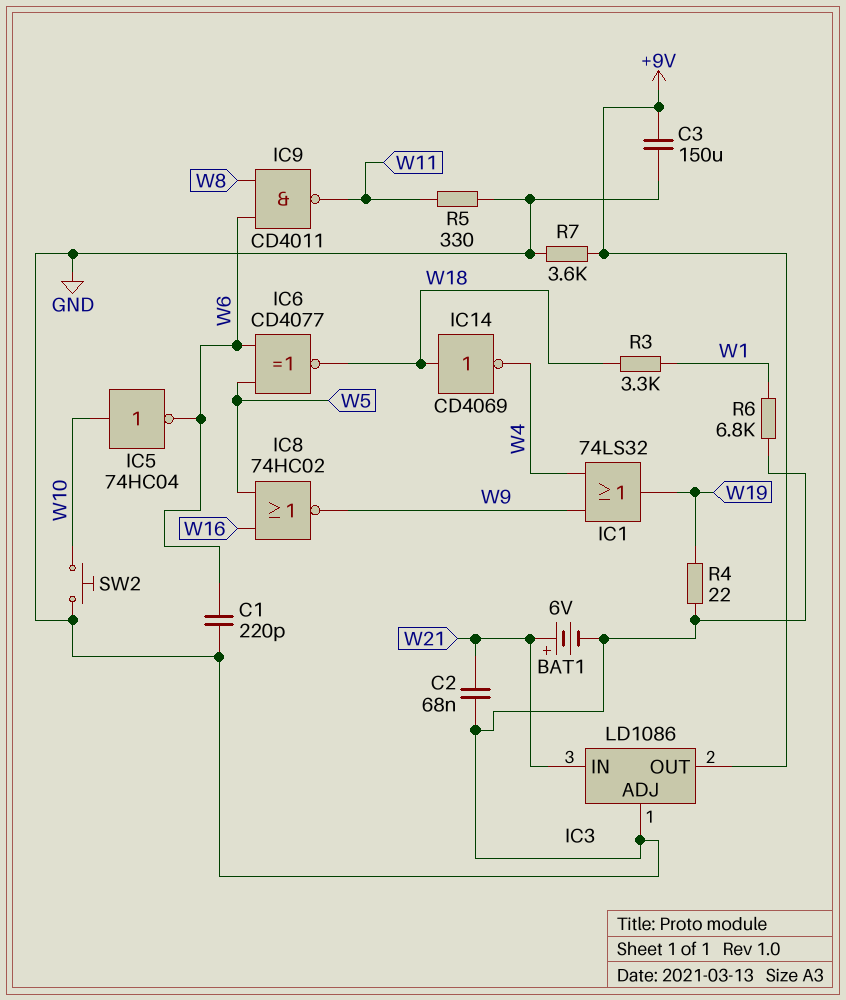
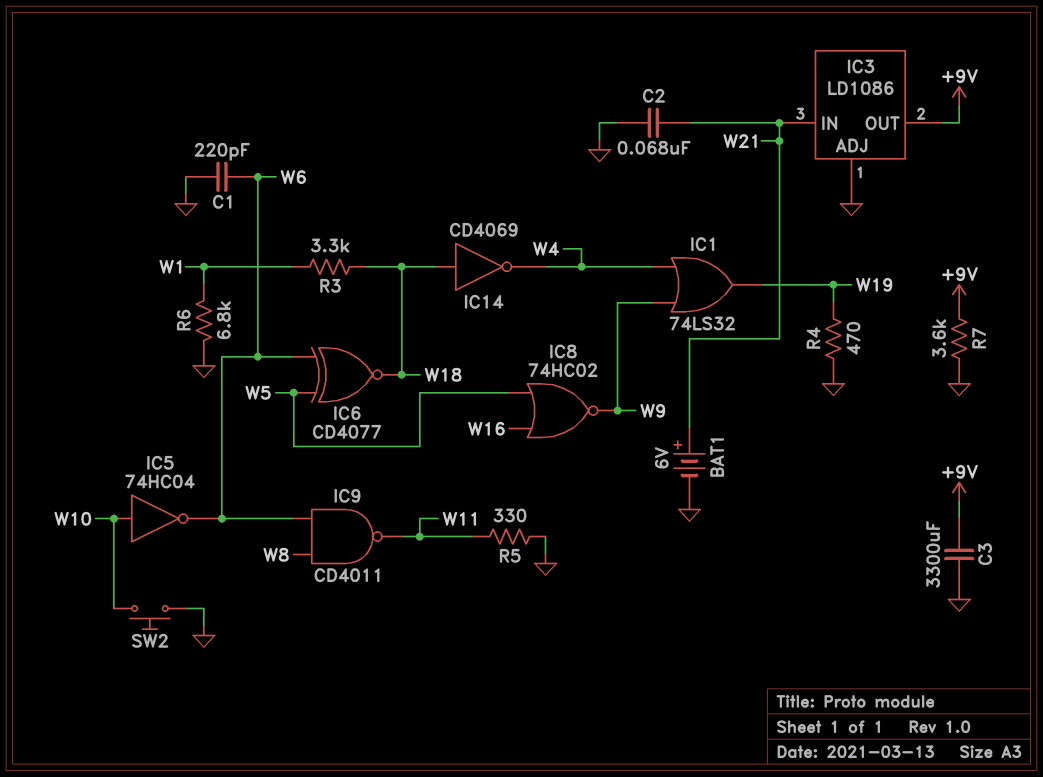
C3: 150uF (+9V, GND) -> 3300uF (+9V, GND)
R4: 22 (GND, W19) -> 470 (GND, W19)

